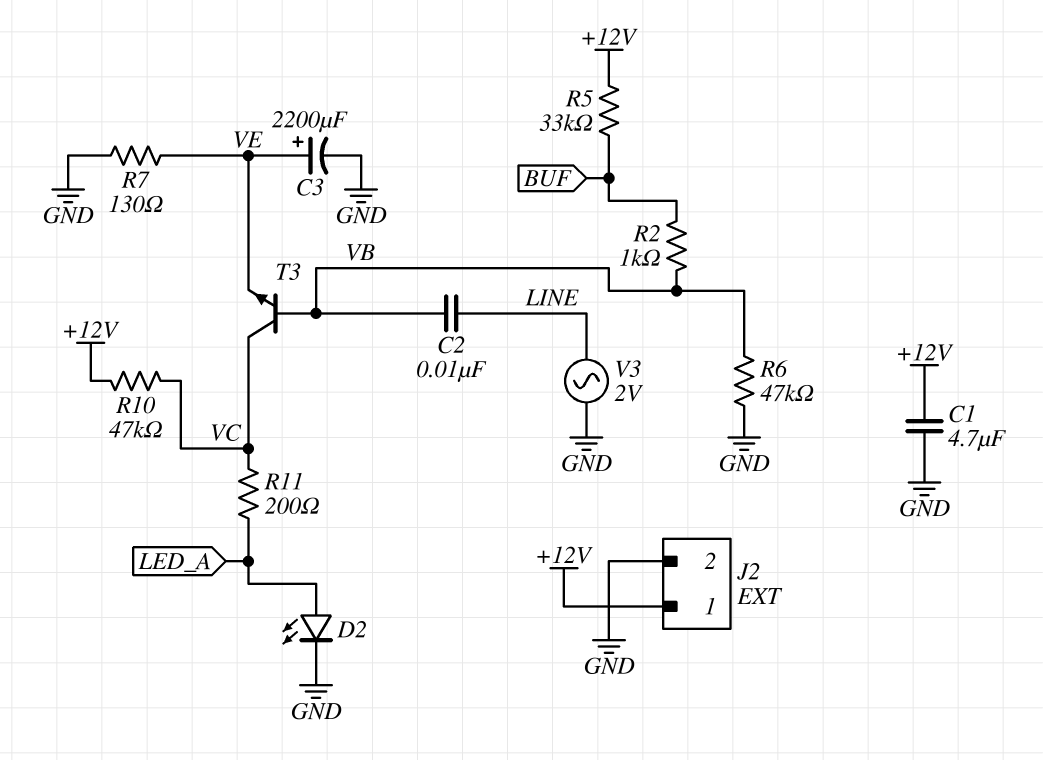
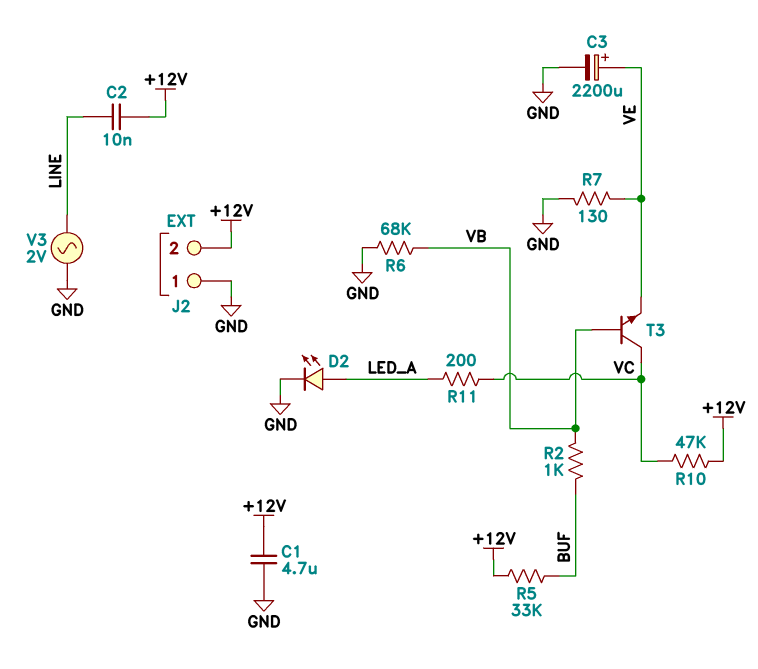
C2: 10nF (LINE, VB) -> 10nF (+12V, LINE)
J2 pin 1: +12V -> GND
J2 pin 2: GND -> +12V
R6: 47k (GND, VB) -> 68k (GND, VB)

